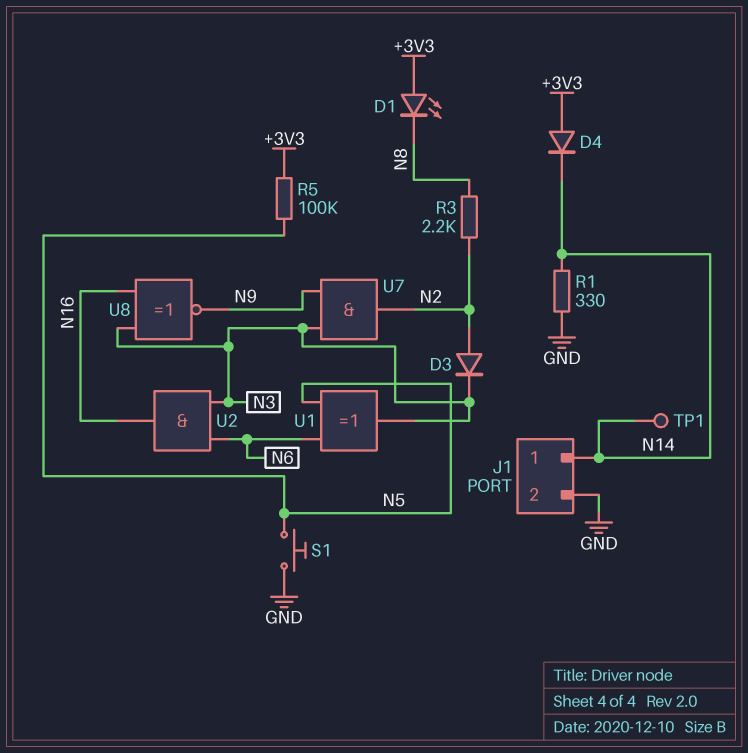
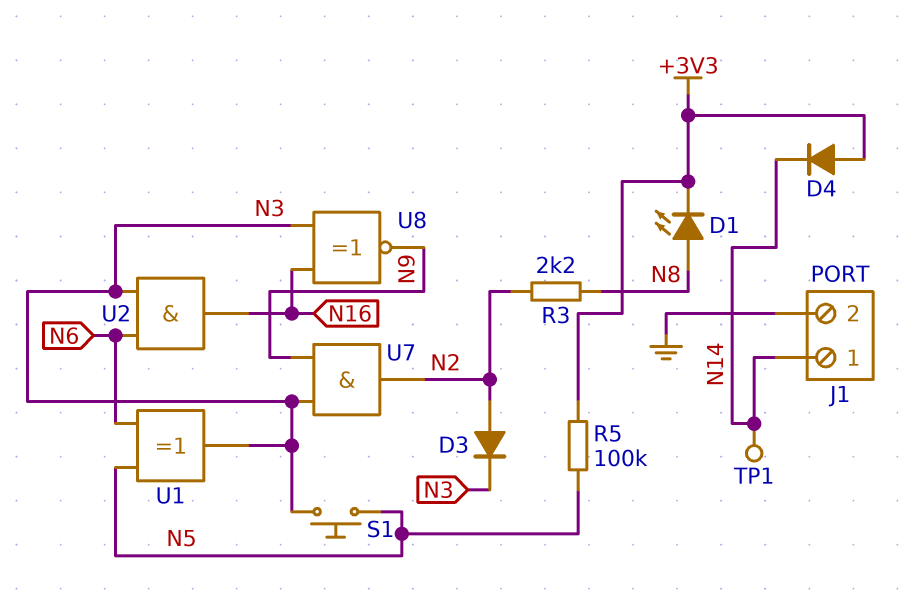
D1: LED (A +3V3, K N8) -> LED (A N8, K +3V3)
R1: 330 (GND, N14) -> none
S1: button (GND, N5) -> button (N3, N5)

